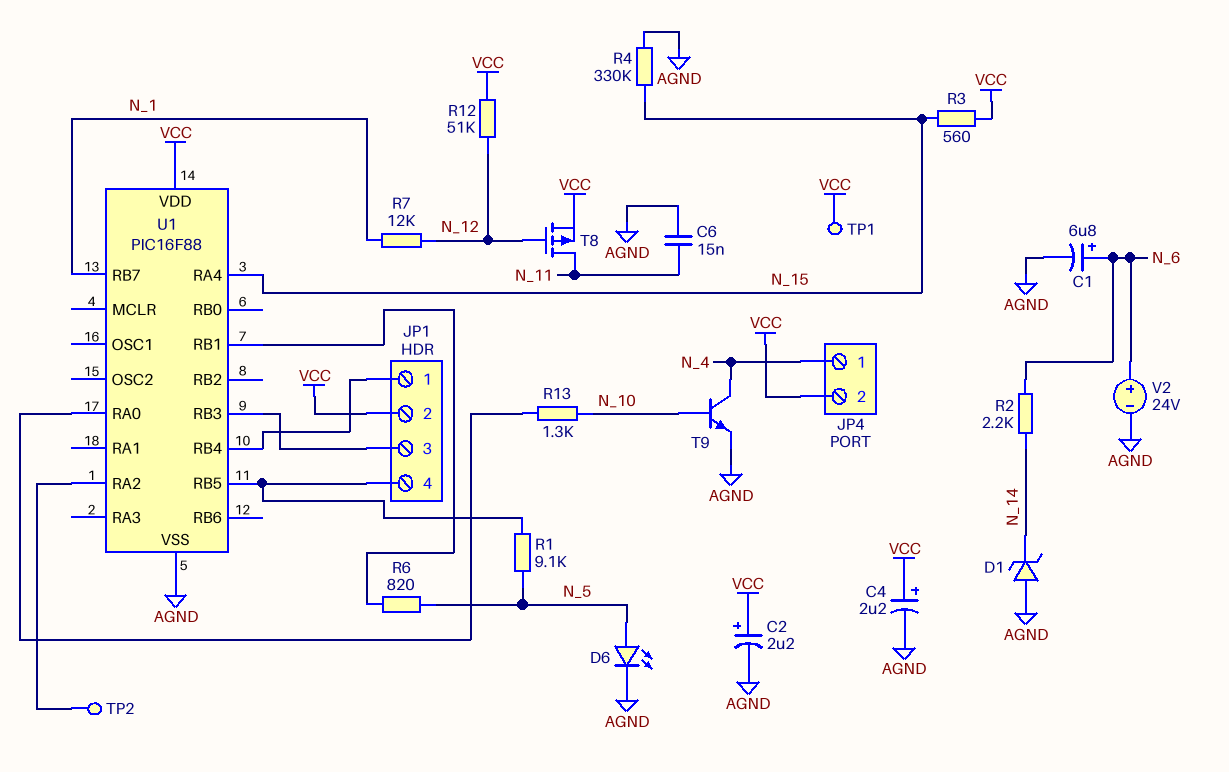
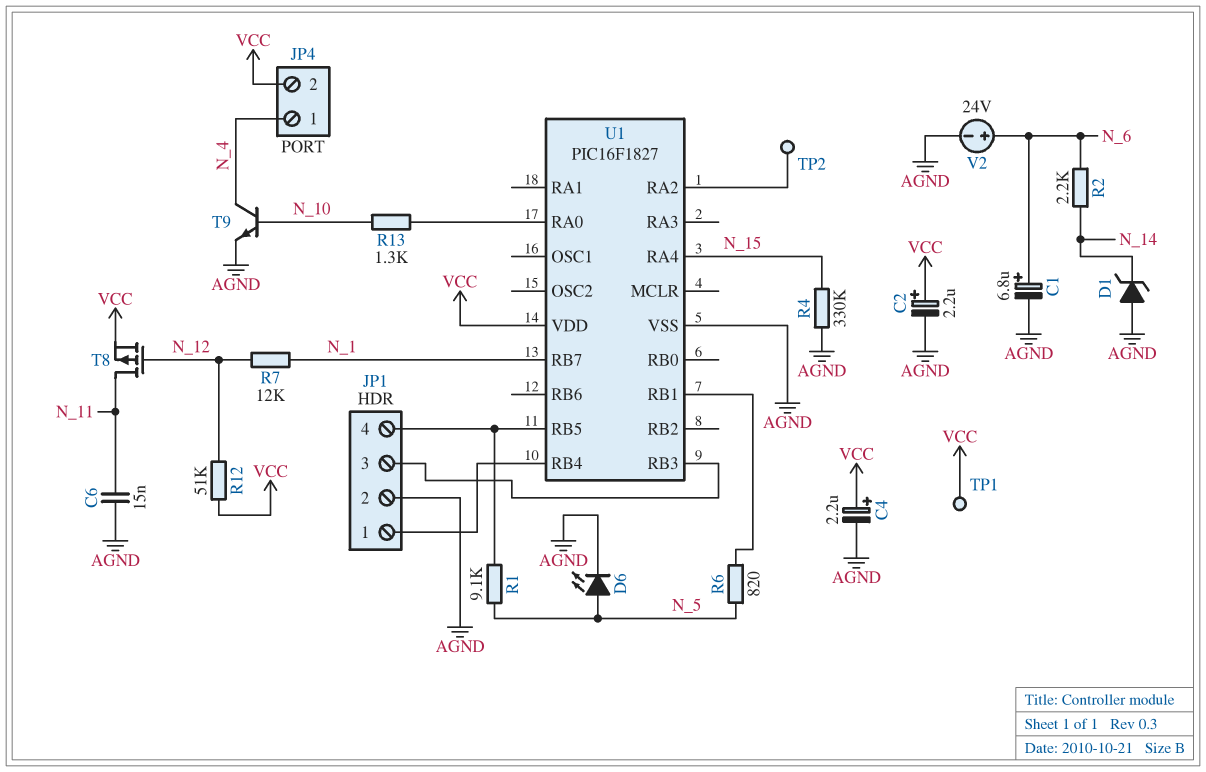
JP1 pin 2: VCC -> AGND
R3: 560 (N_15, VCC) -> none
U1: PIC16F88 -> PIC16F1827

